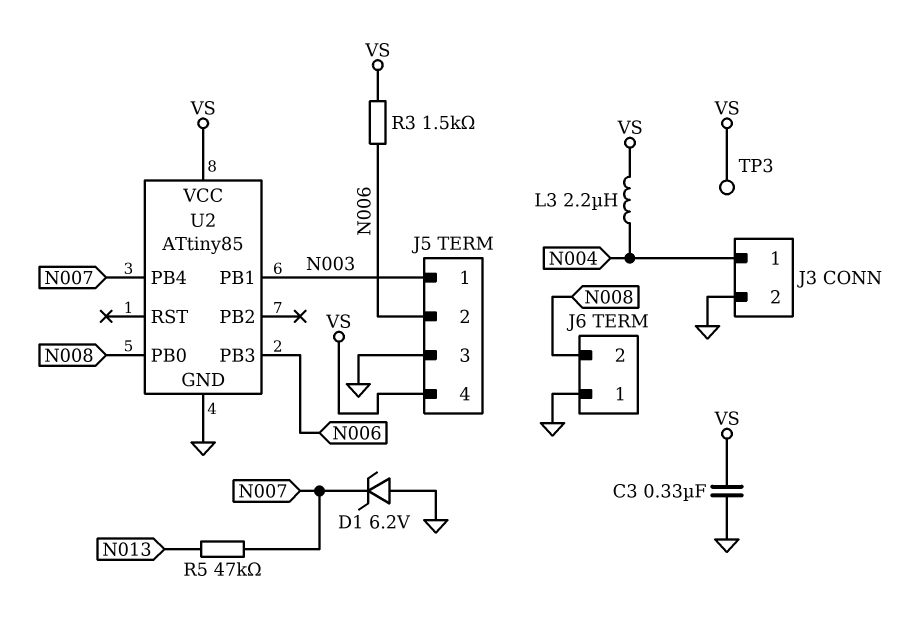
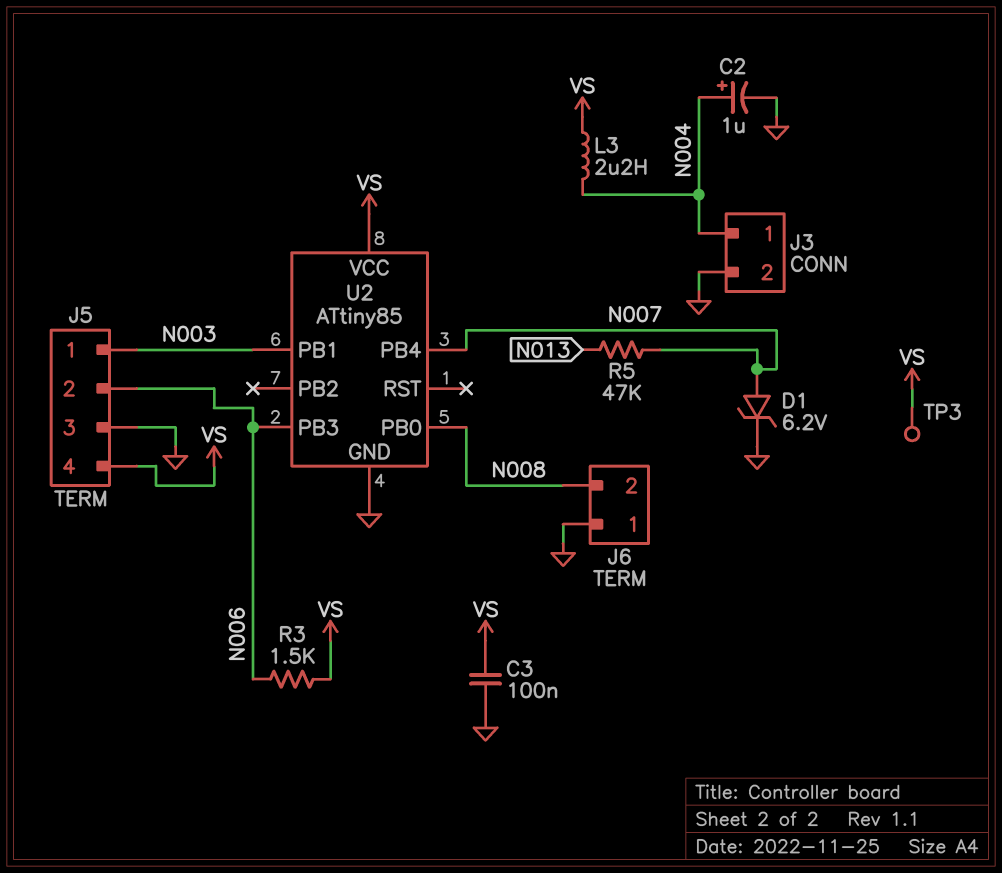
C2: none -> 1uF (plus N004, minus GND)
C3: 330nF (GND, VS) -> 100nF (GND, VS)
D1: zener 6.2V (A GND, K N007) -> zener 6.2V (A N007, K GND)

